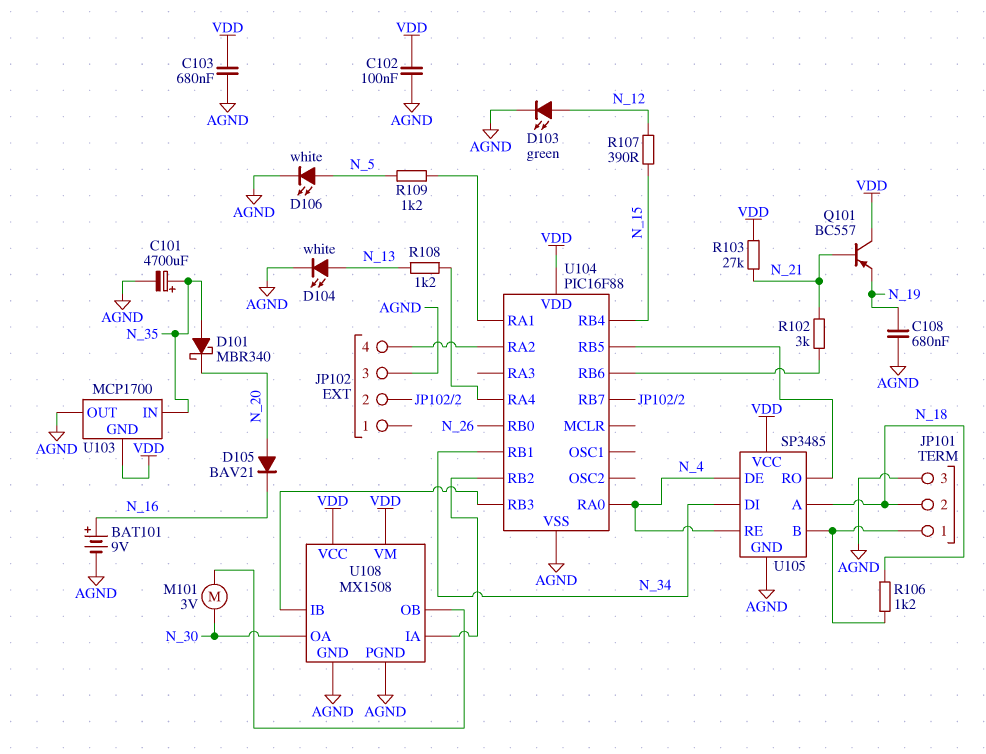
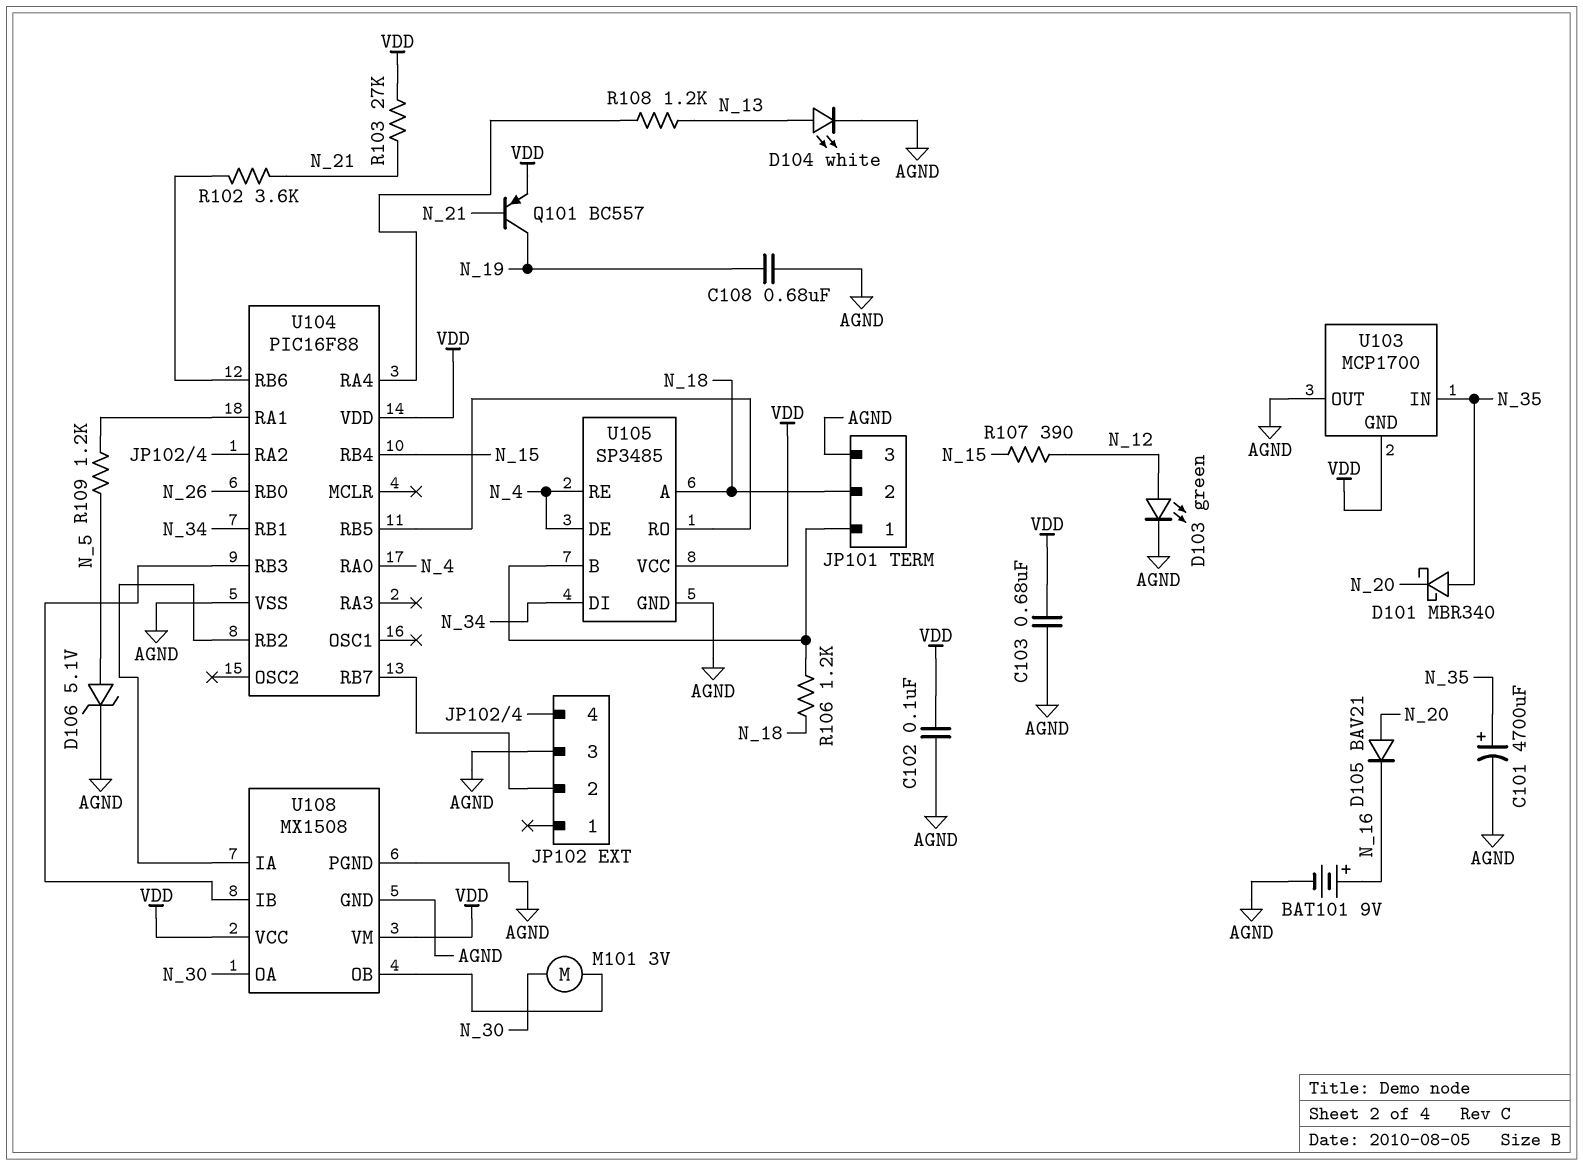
D106: LED white (A N_5, K AGND) -> zener 5.1V (A N_5, K AGND)
Q101: PNP BC557 (B N_21, C VDD, E N_19) -> PNP BC557 (B N_21, C N_19, E VDD)
R102: 3k (N_21, U104/RB6) -> 3.6k (N_21, U104/RB6)

